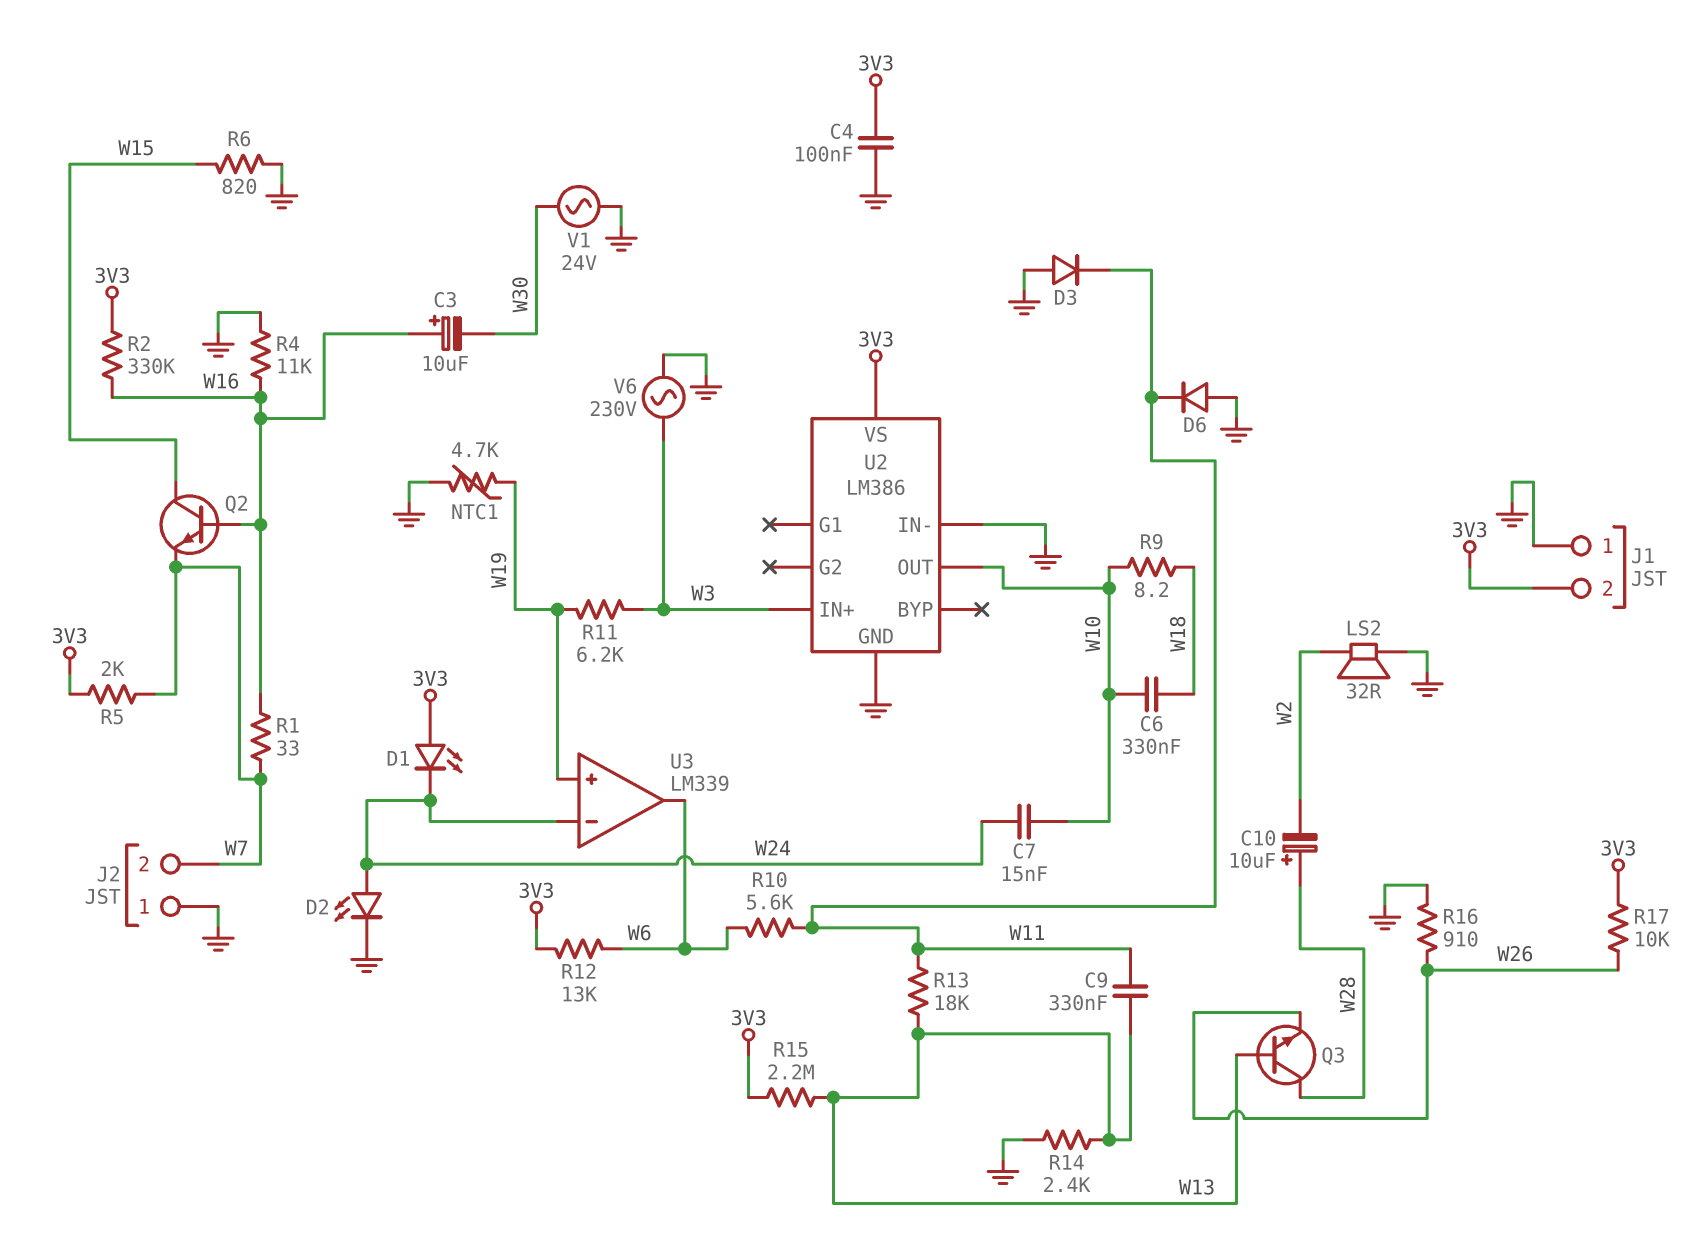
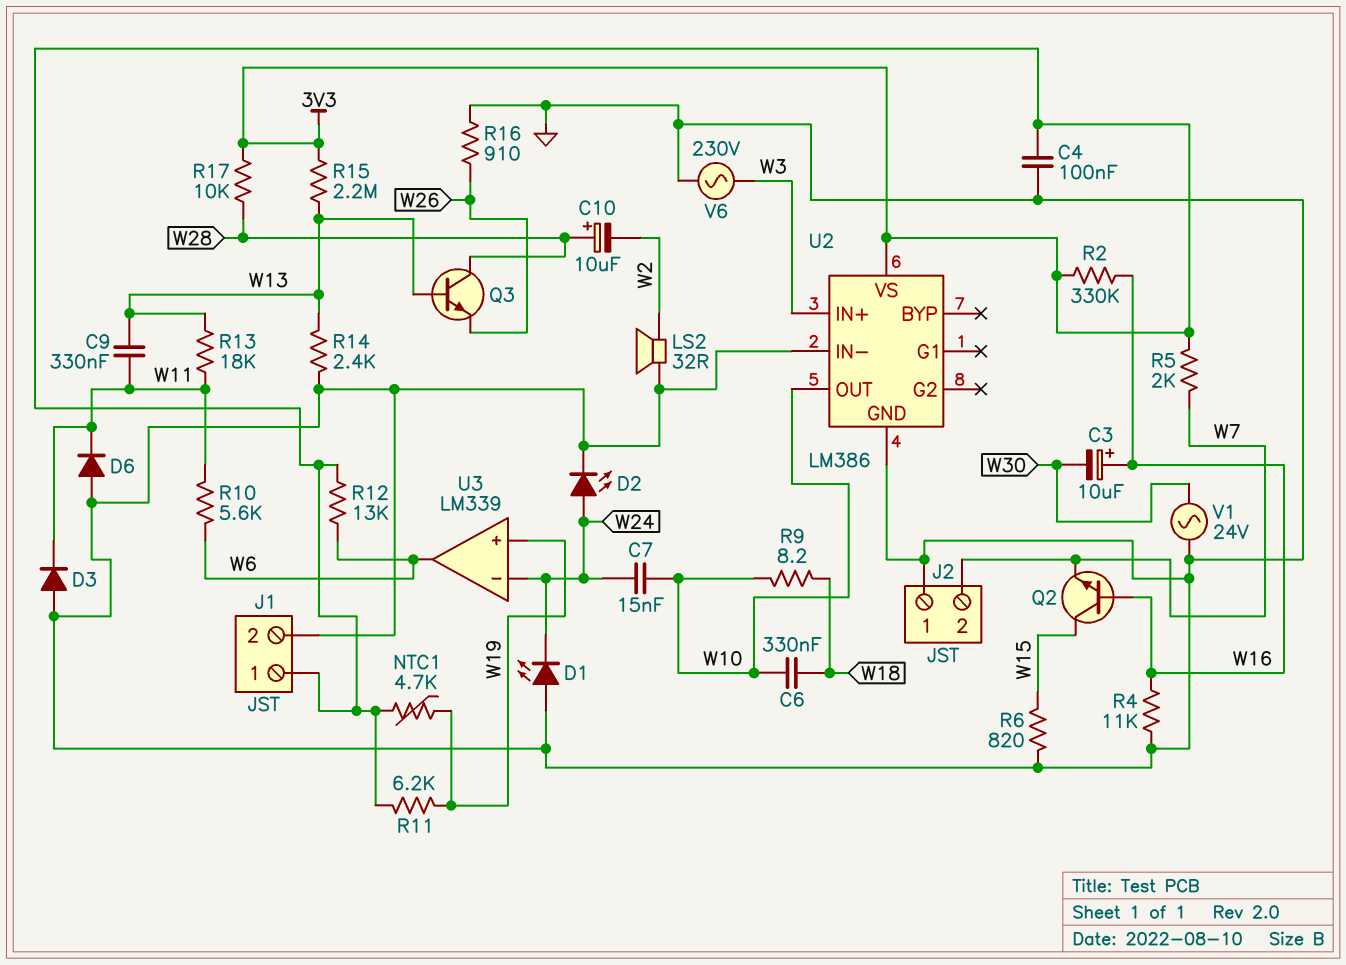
D1: LED (A 3V3, K W24) -> LED (A GND, K W24)
J1 pin 1: GND -> 3V3
J1 pin 2: 3V3 -> GND
NTC1: 4.7k (GND, W19) -> 4.7k (3V3, W19)
R1: 33 (W7, W16) -> none
R11: 6.2k (W3, W19) -> 6.2k (3V3, W19)
R17: 10k (3V3, W26) -> 10k (3V3, W28)

